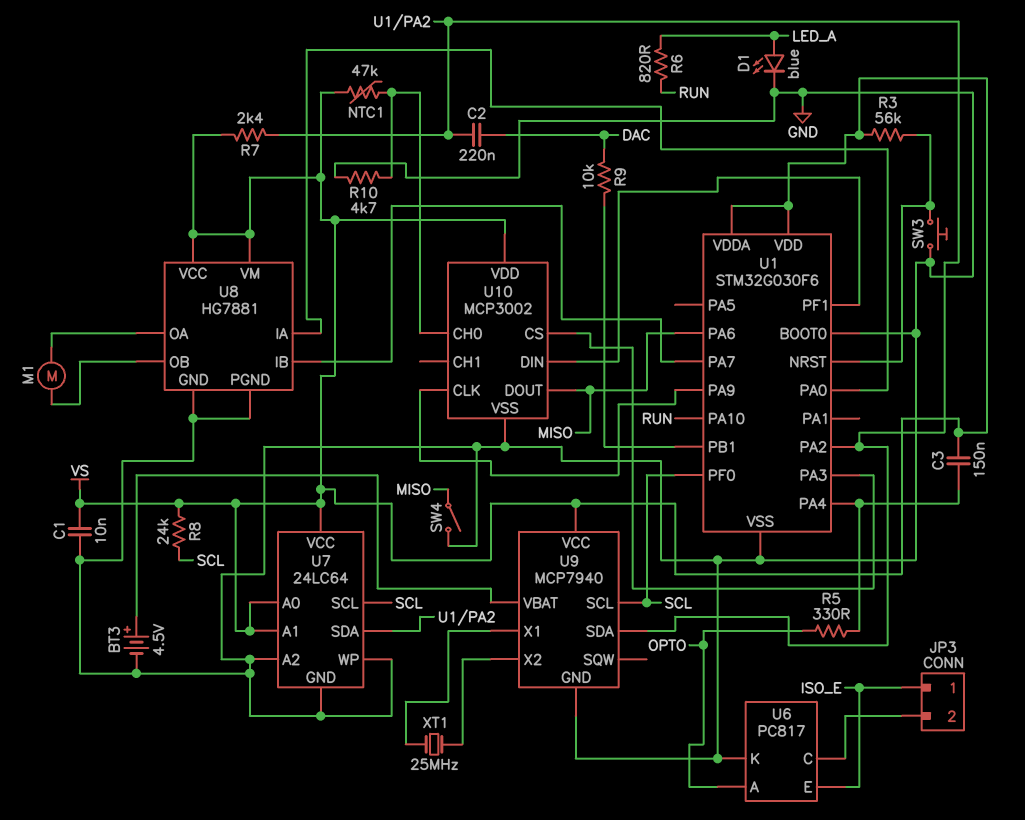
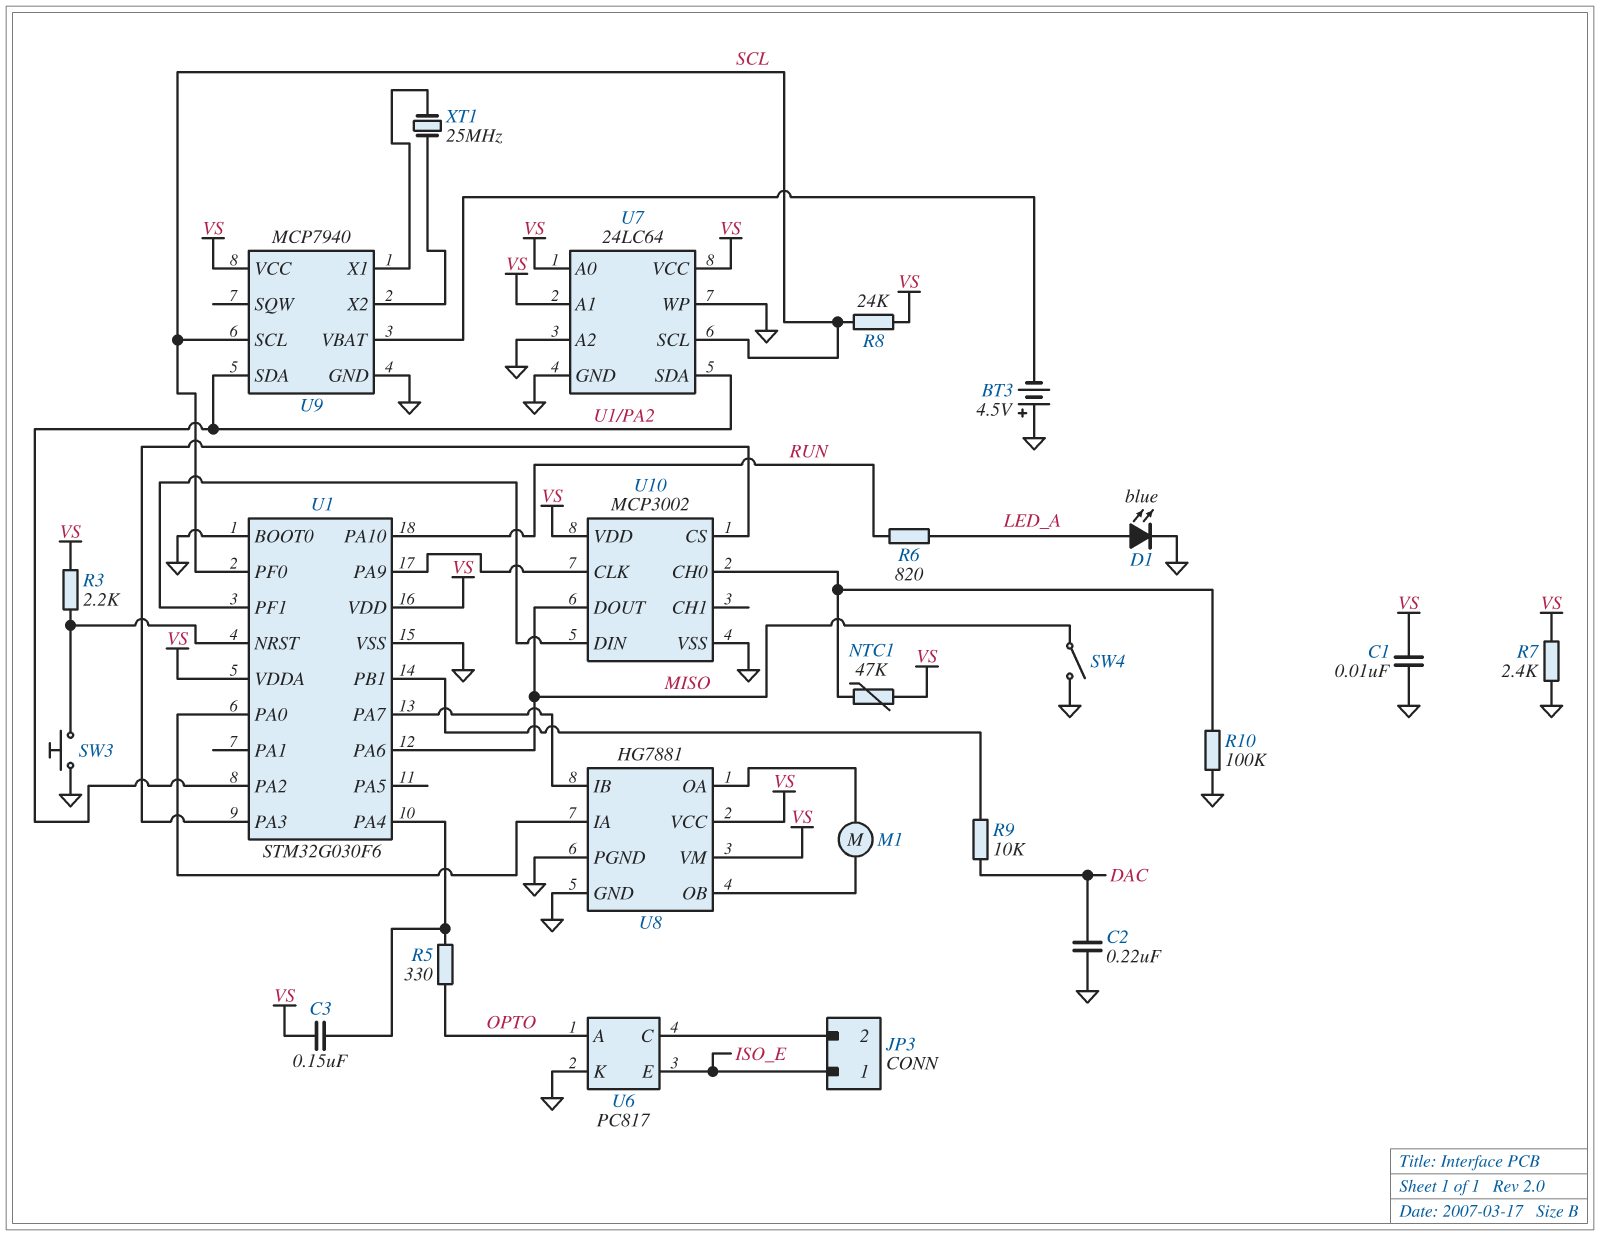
BT3: 4.5V (plus U9/VBAT, minus GND) -> 4.5V (plus GND, minus U9/VBAT)
C2: 220nF (DAC, U1/PA2) -> 220nF (DAC, GND)
R3: 56k (U1/NRST, VS) -> 2.2k (U1/NRST, VS)
R7: 2.4k (U1/PA2, VS) -> 2.4k (GND, VS)
R10: 4.7k (GND, U10/CH0) -> 100k (GND, U10/CH0)

